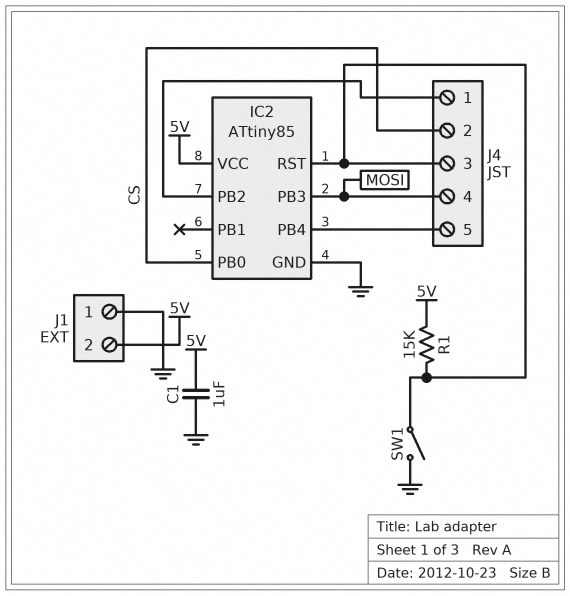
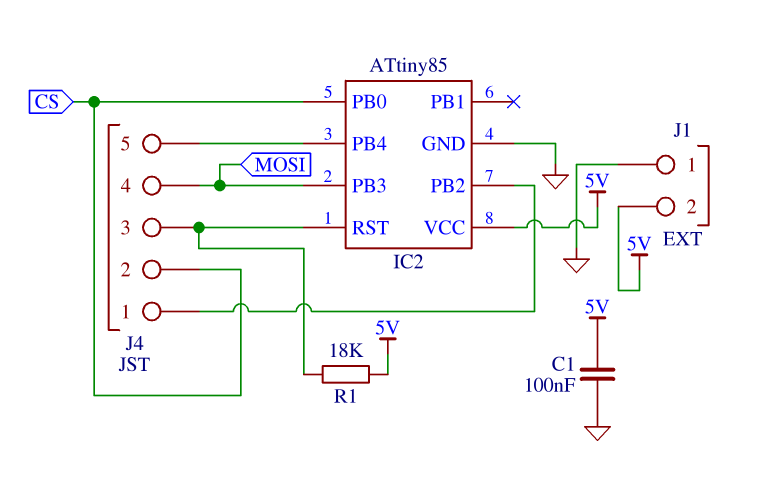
C1: 1uF (5V, GND) -> 100nF (5V, GND)
R1: 15k (5V, IC2/RST) -> 18k (5V, IC2/RST)
SW1: switch (GND, IC2/RST) -> none

